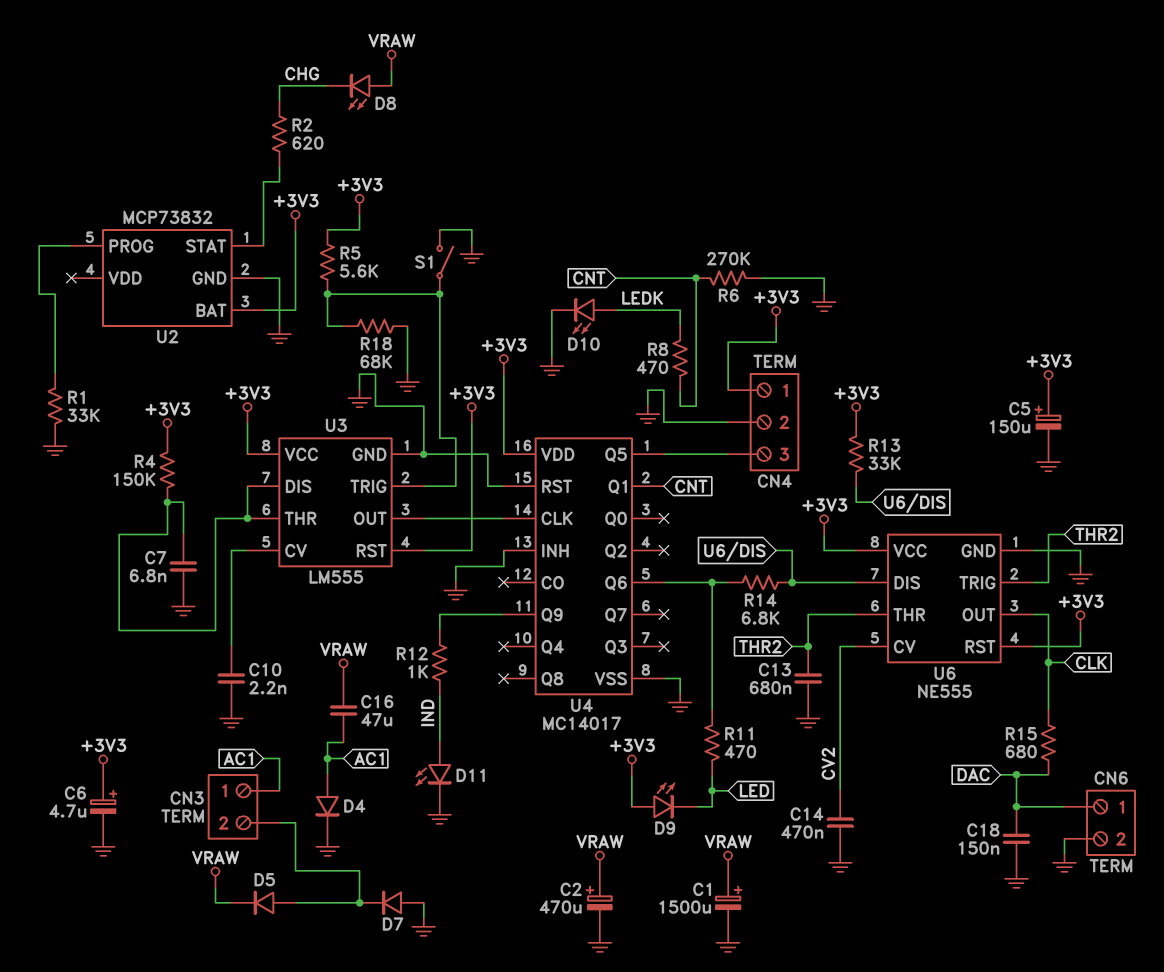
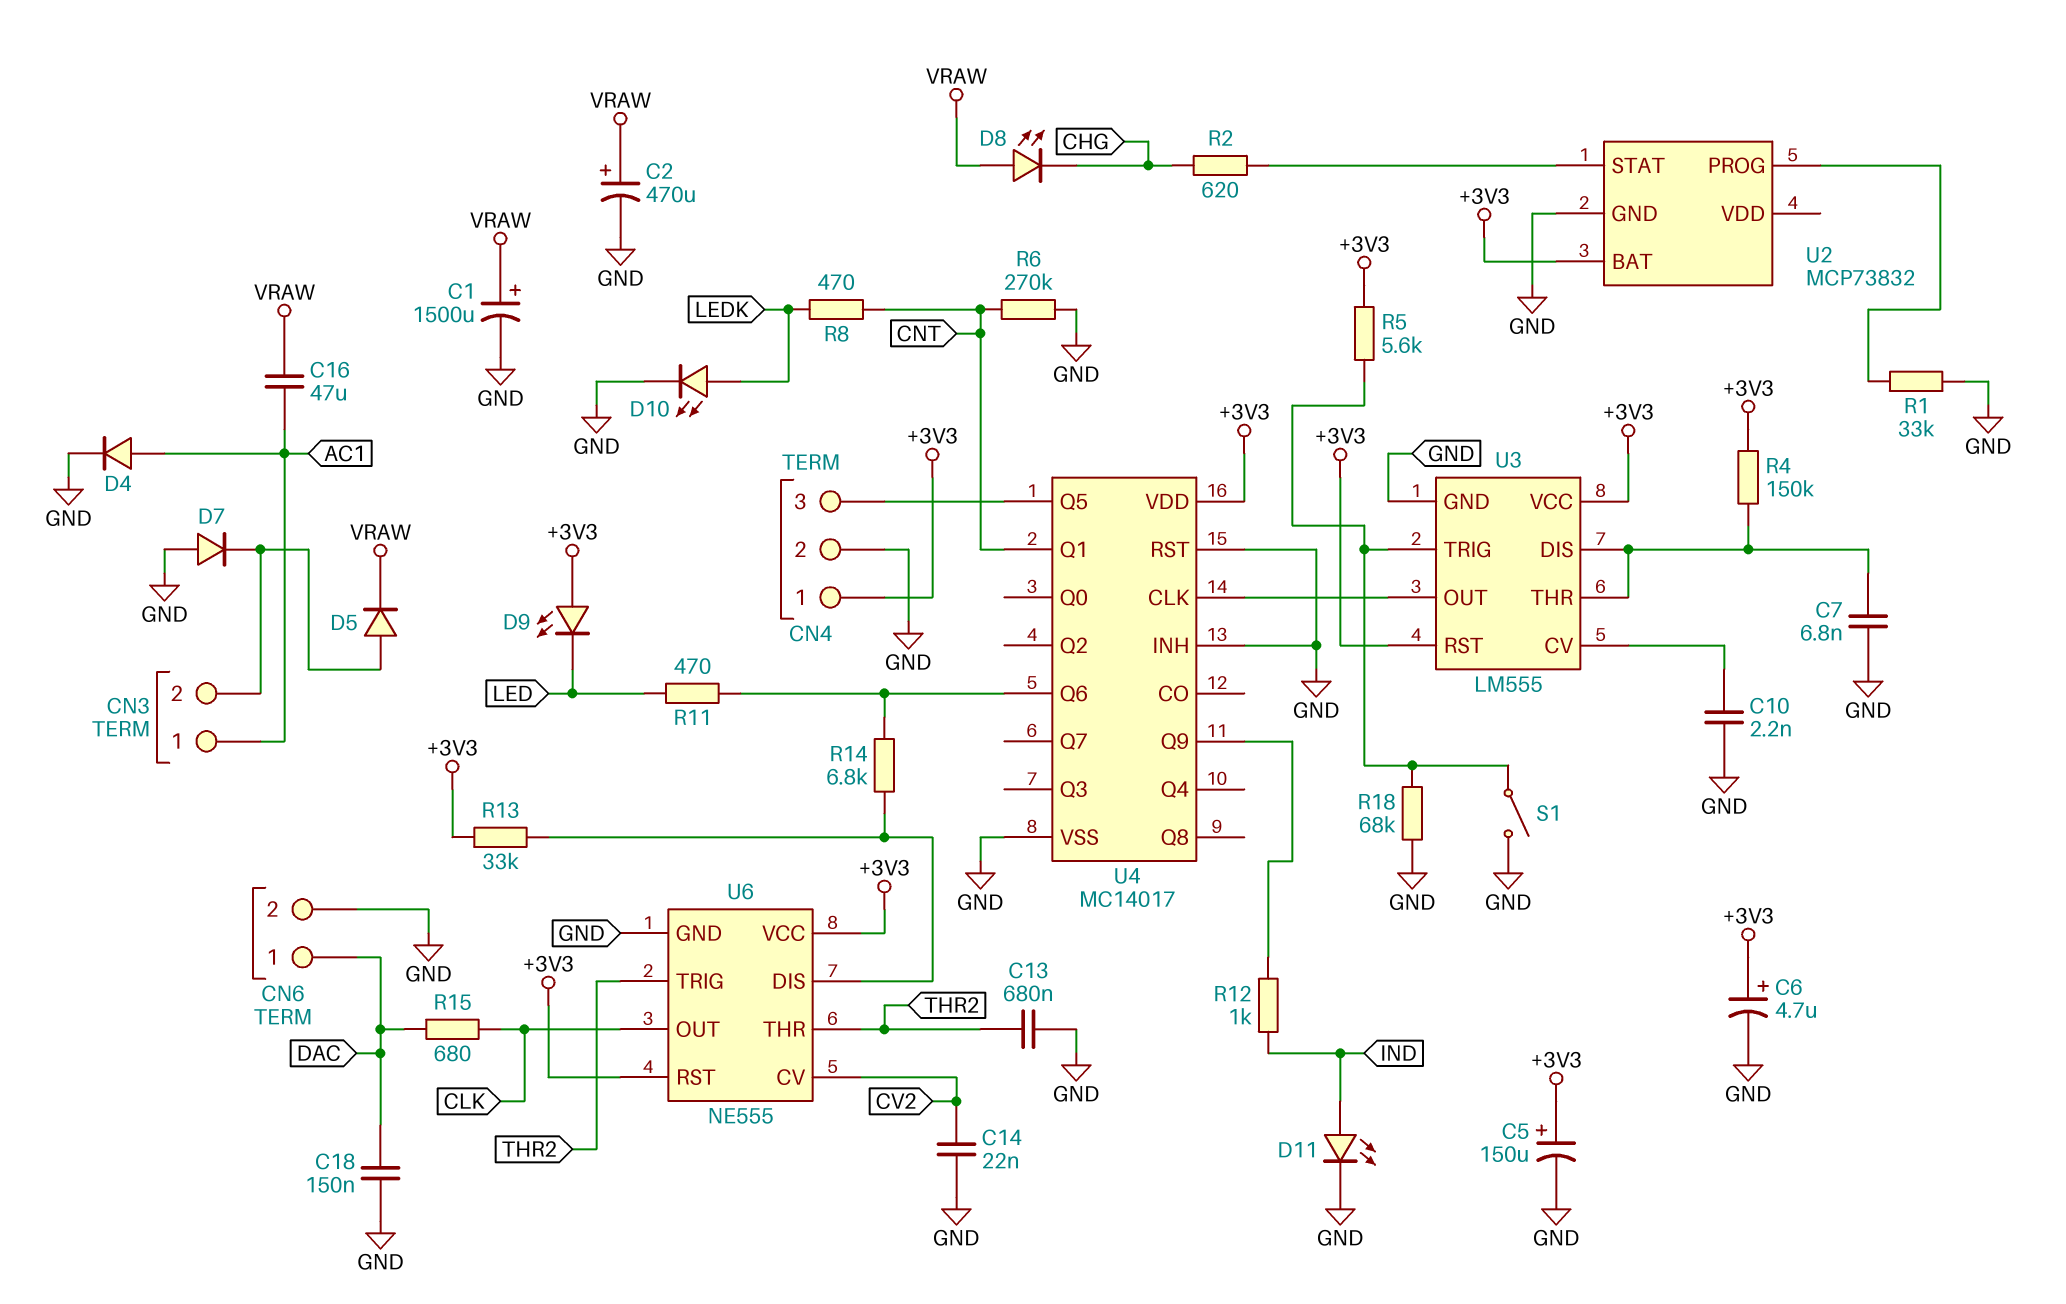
C14: 470nF (CV2, GND) -> 22nF (CV2, GND)

